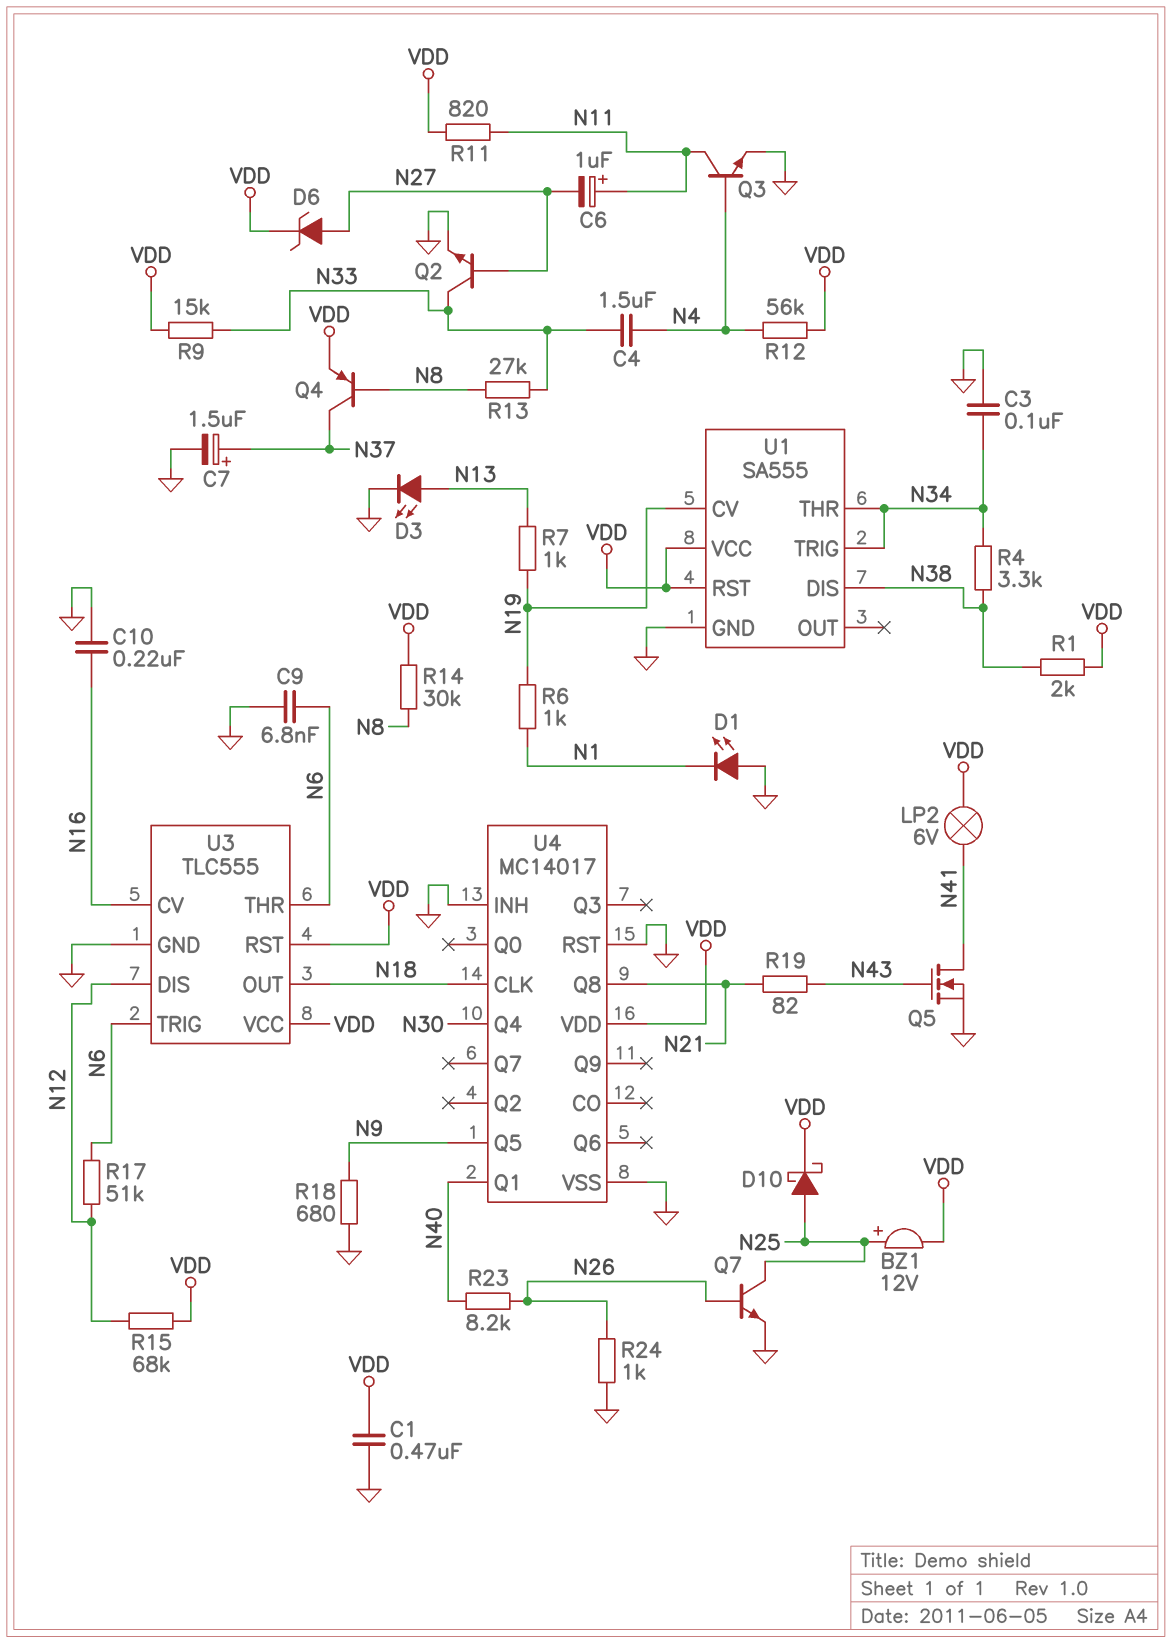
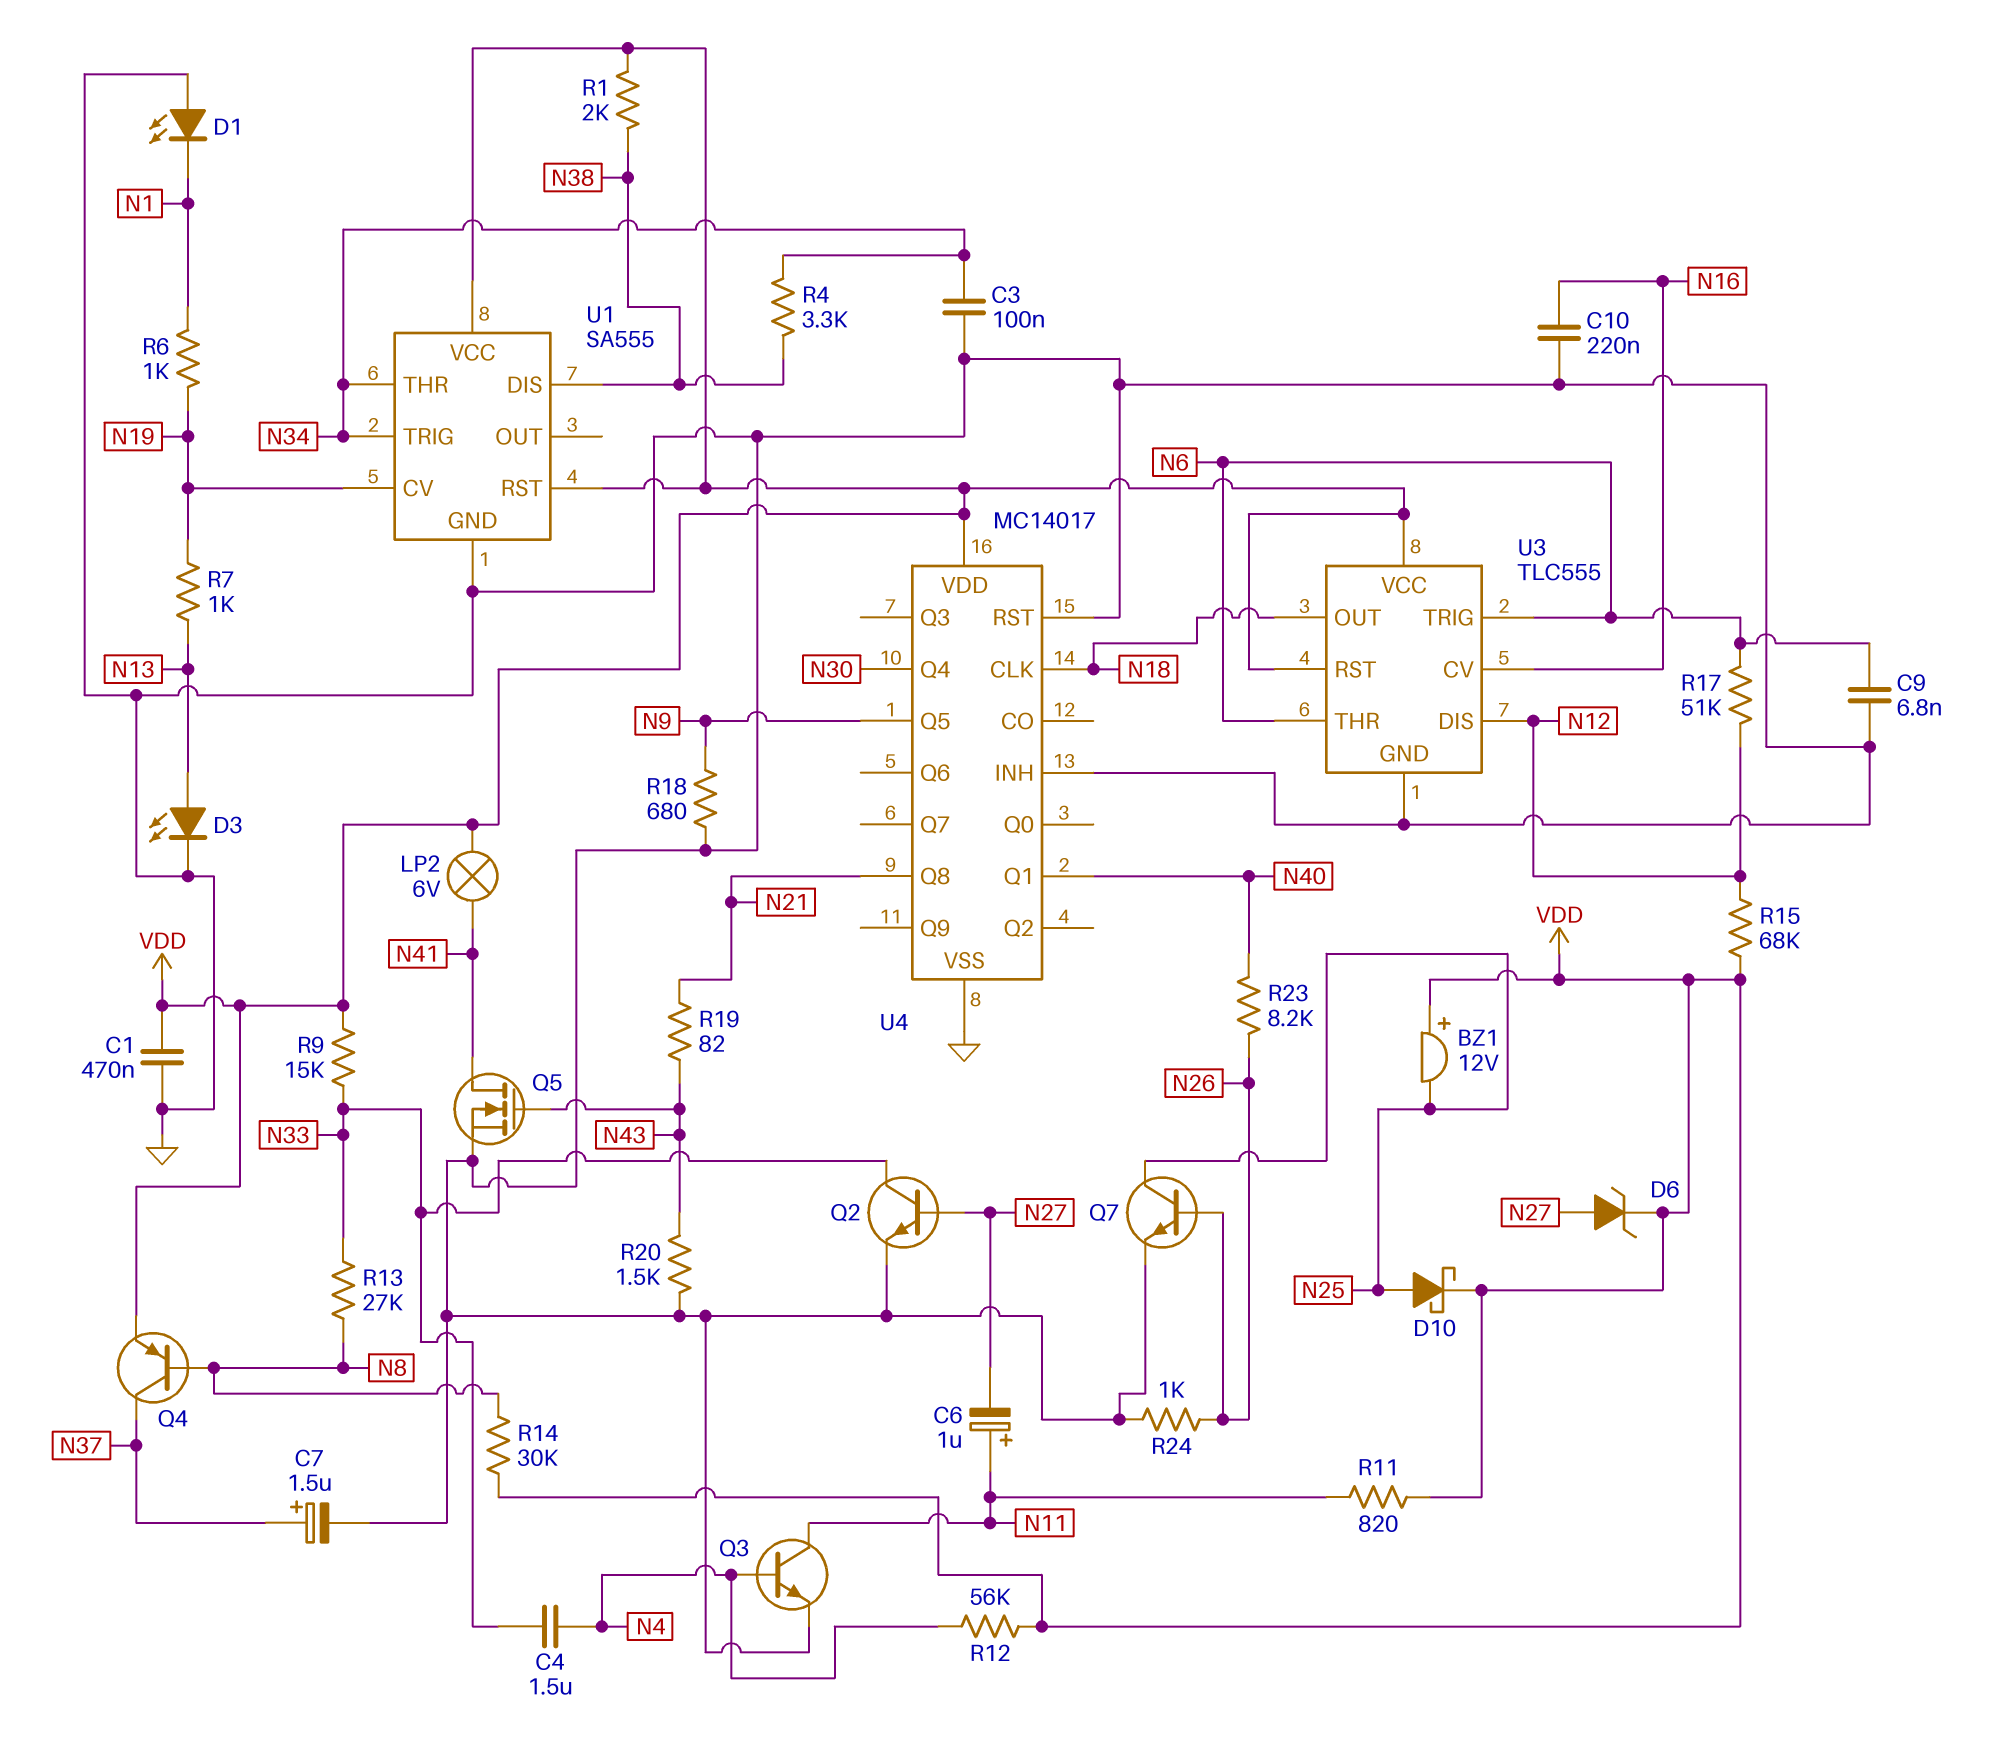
BZ1: buzzer 12V (plus N25, minus VDD) -> buzzer 12V (plus VDD, minus N25)
R20: none -> 1.5k (GND, N43)

